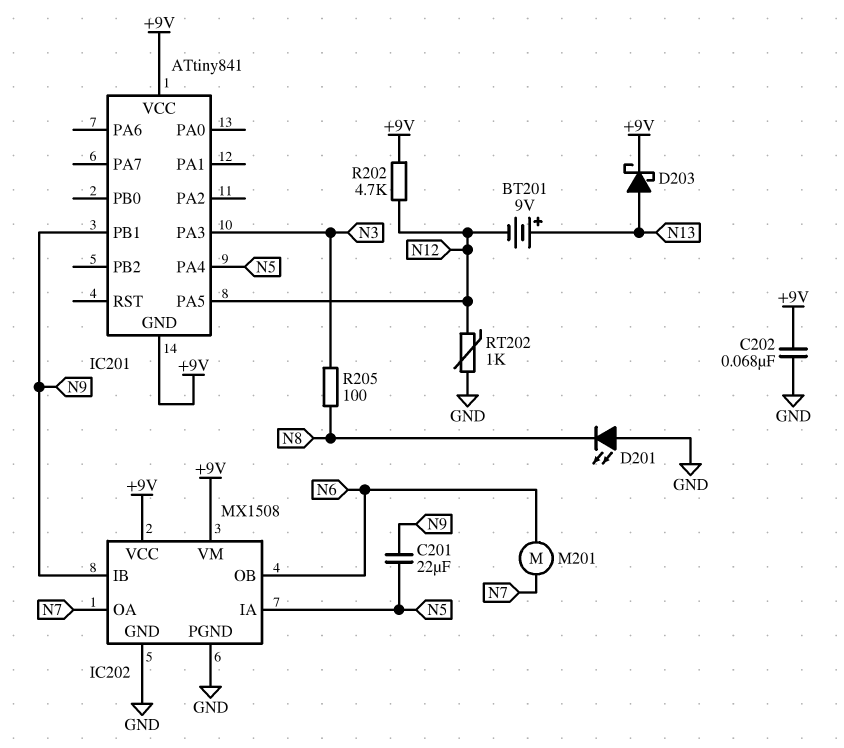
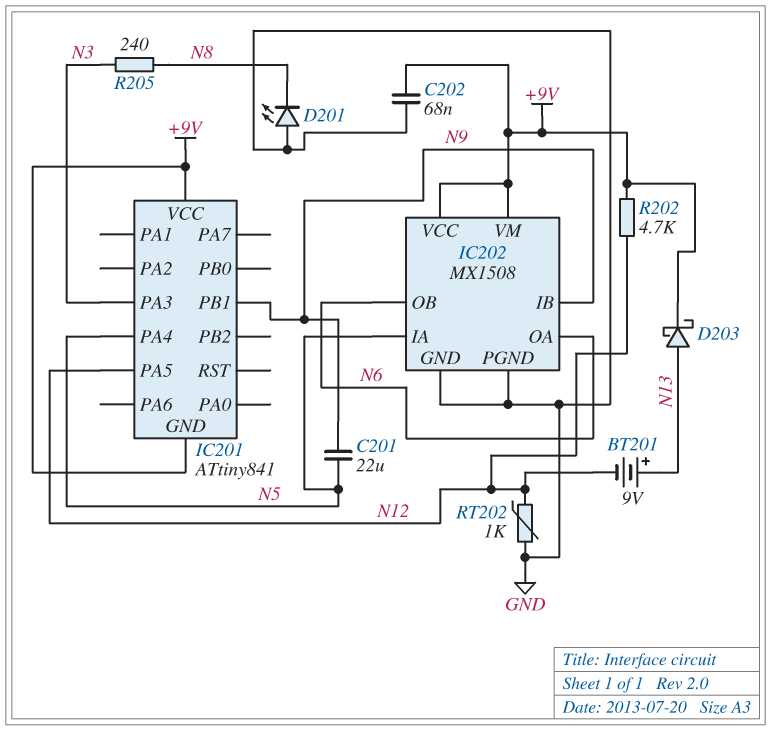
IC202 pin OA: N7 -> N6
M201: motor (N6, N7) -> none
R205: 100 (N3, N8) -> 240 (N3, N8)

